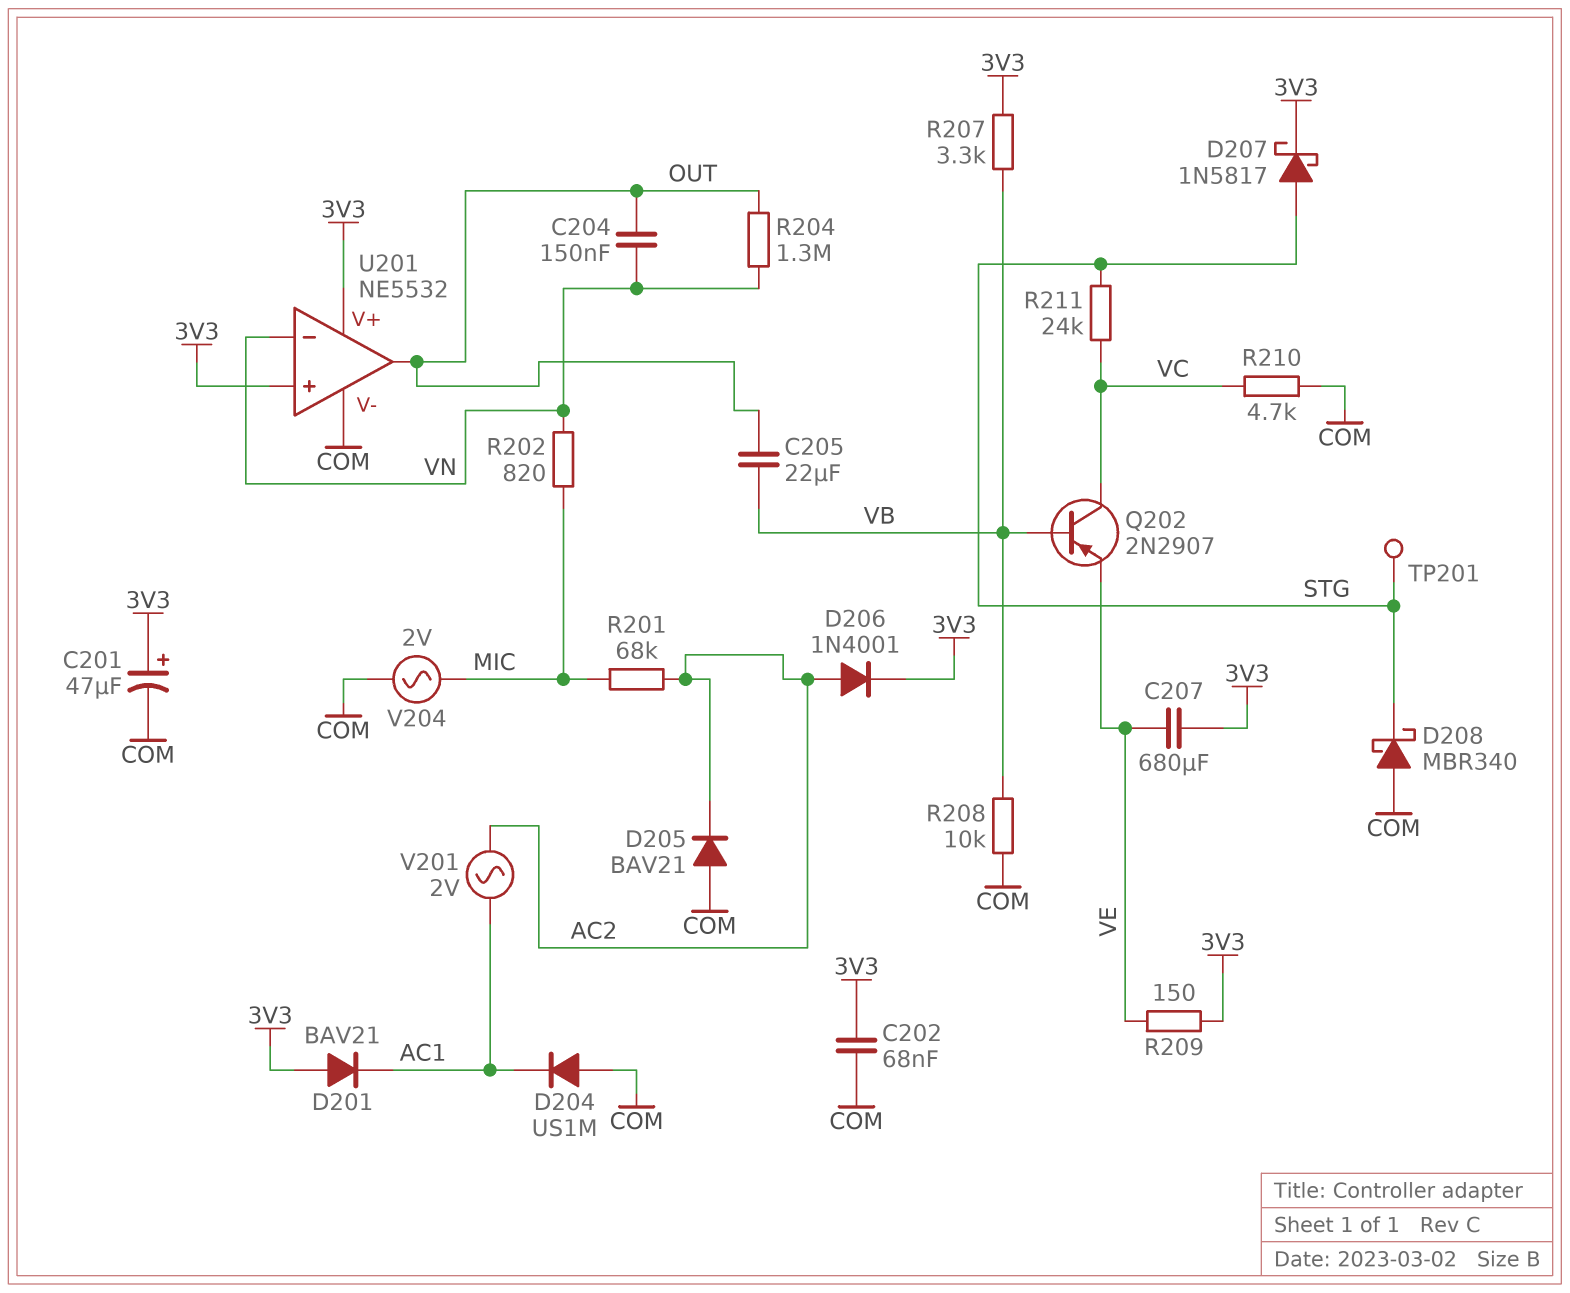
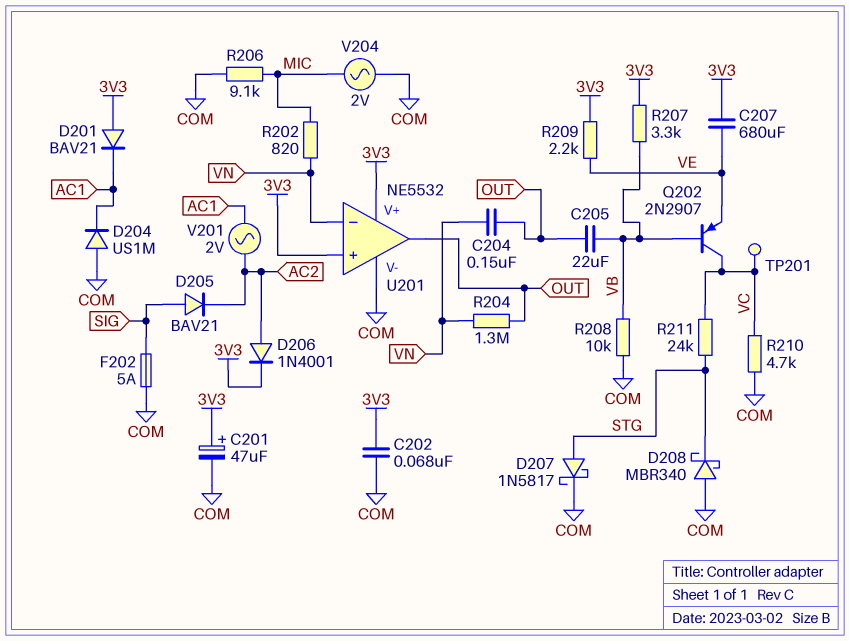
D205: diode BAV21 (A COM, K AC2) -> diode BAV21 (A SIG, K AC2)
D207: schottky 1N5817 (A STG, K 3V3) -> schottky 1N5817 (A STG, K COM)
F202: none -> 5A (COM, SIG)
R201: 68k (AC2, MIC) -> none
R206: none -> 9.1k (COM, MIC)
R209: 150 (3V3, VE) -> 2.2k (3V3, VE)
TP201: test point (STG) -> test point (VC)

